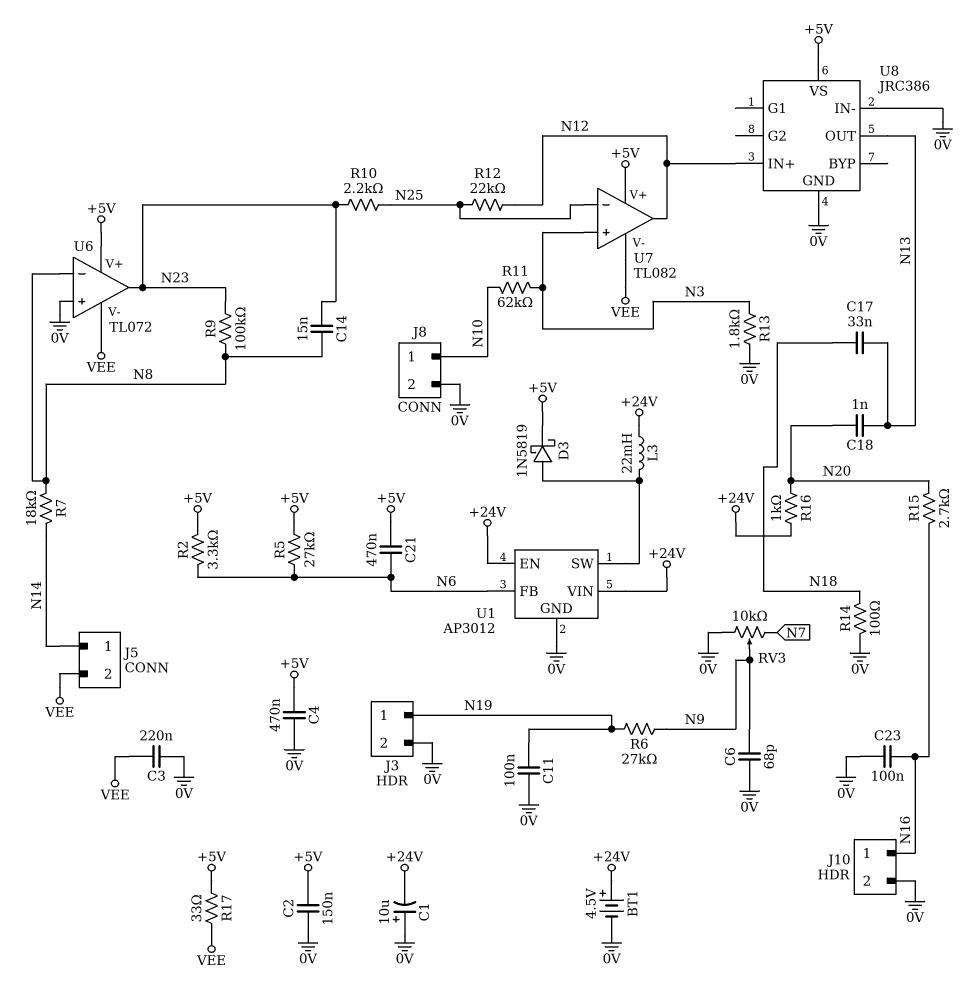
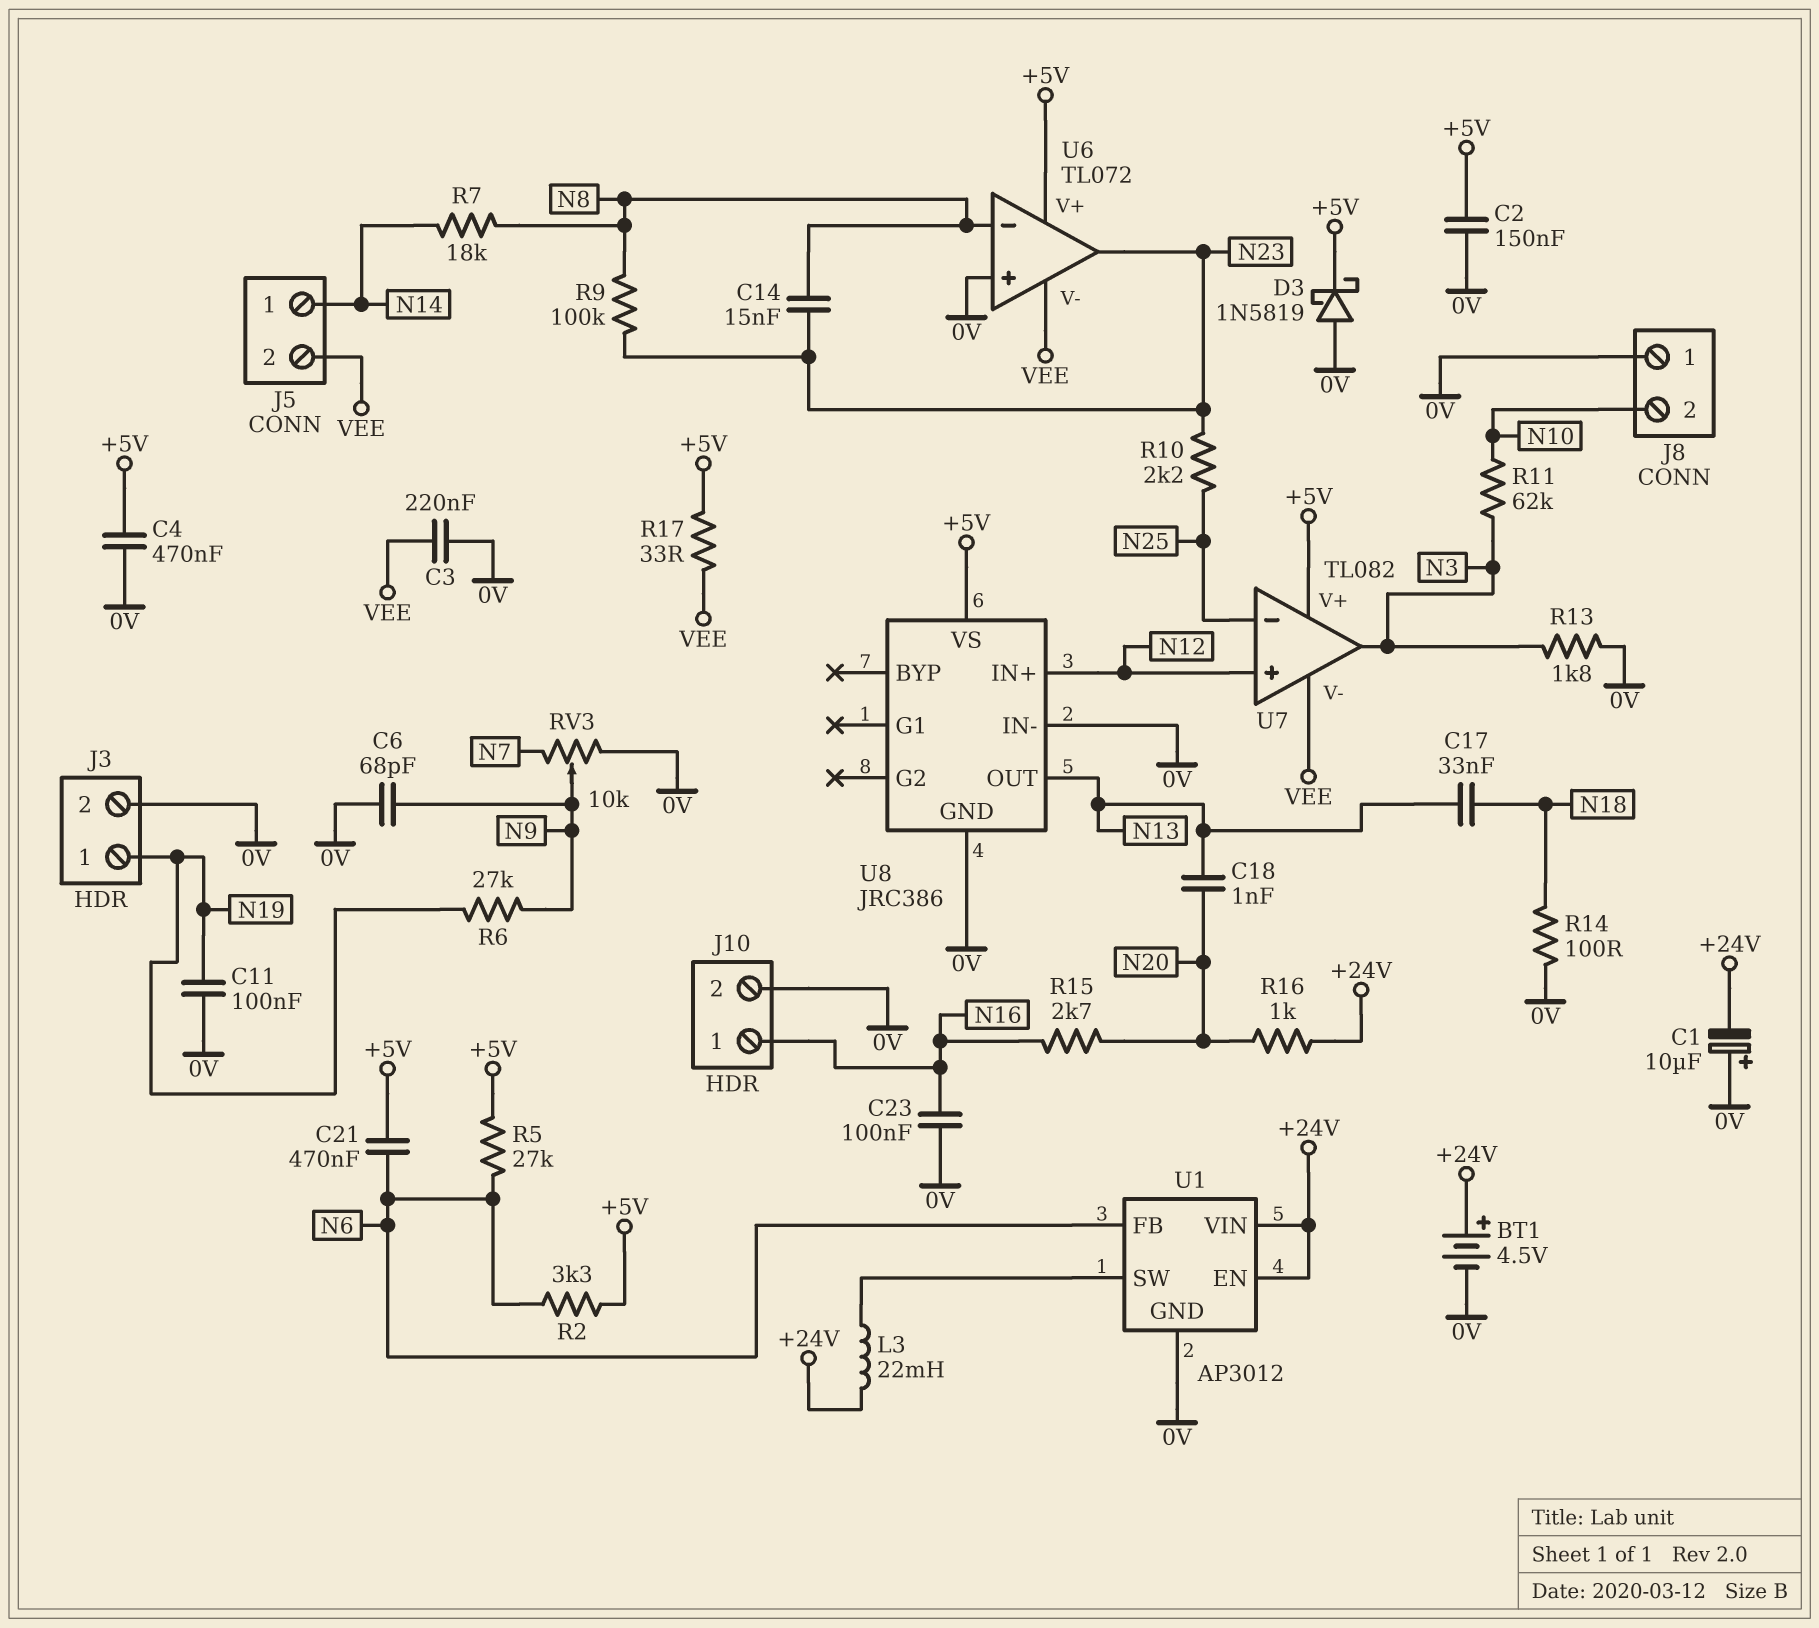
D3: schottky 1N5819 (A U1/SW, K +5V) -> schottky 1N5819 (A 0V, K +5V)
J8 pin 1: N10 -> 0V
J8 pin 2: 0V -> N10
R12: 22k (N12, N25) -> none
U7 pin in+: N3 -> N12
U7 pin out: N12 -> N3

